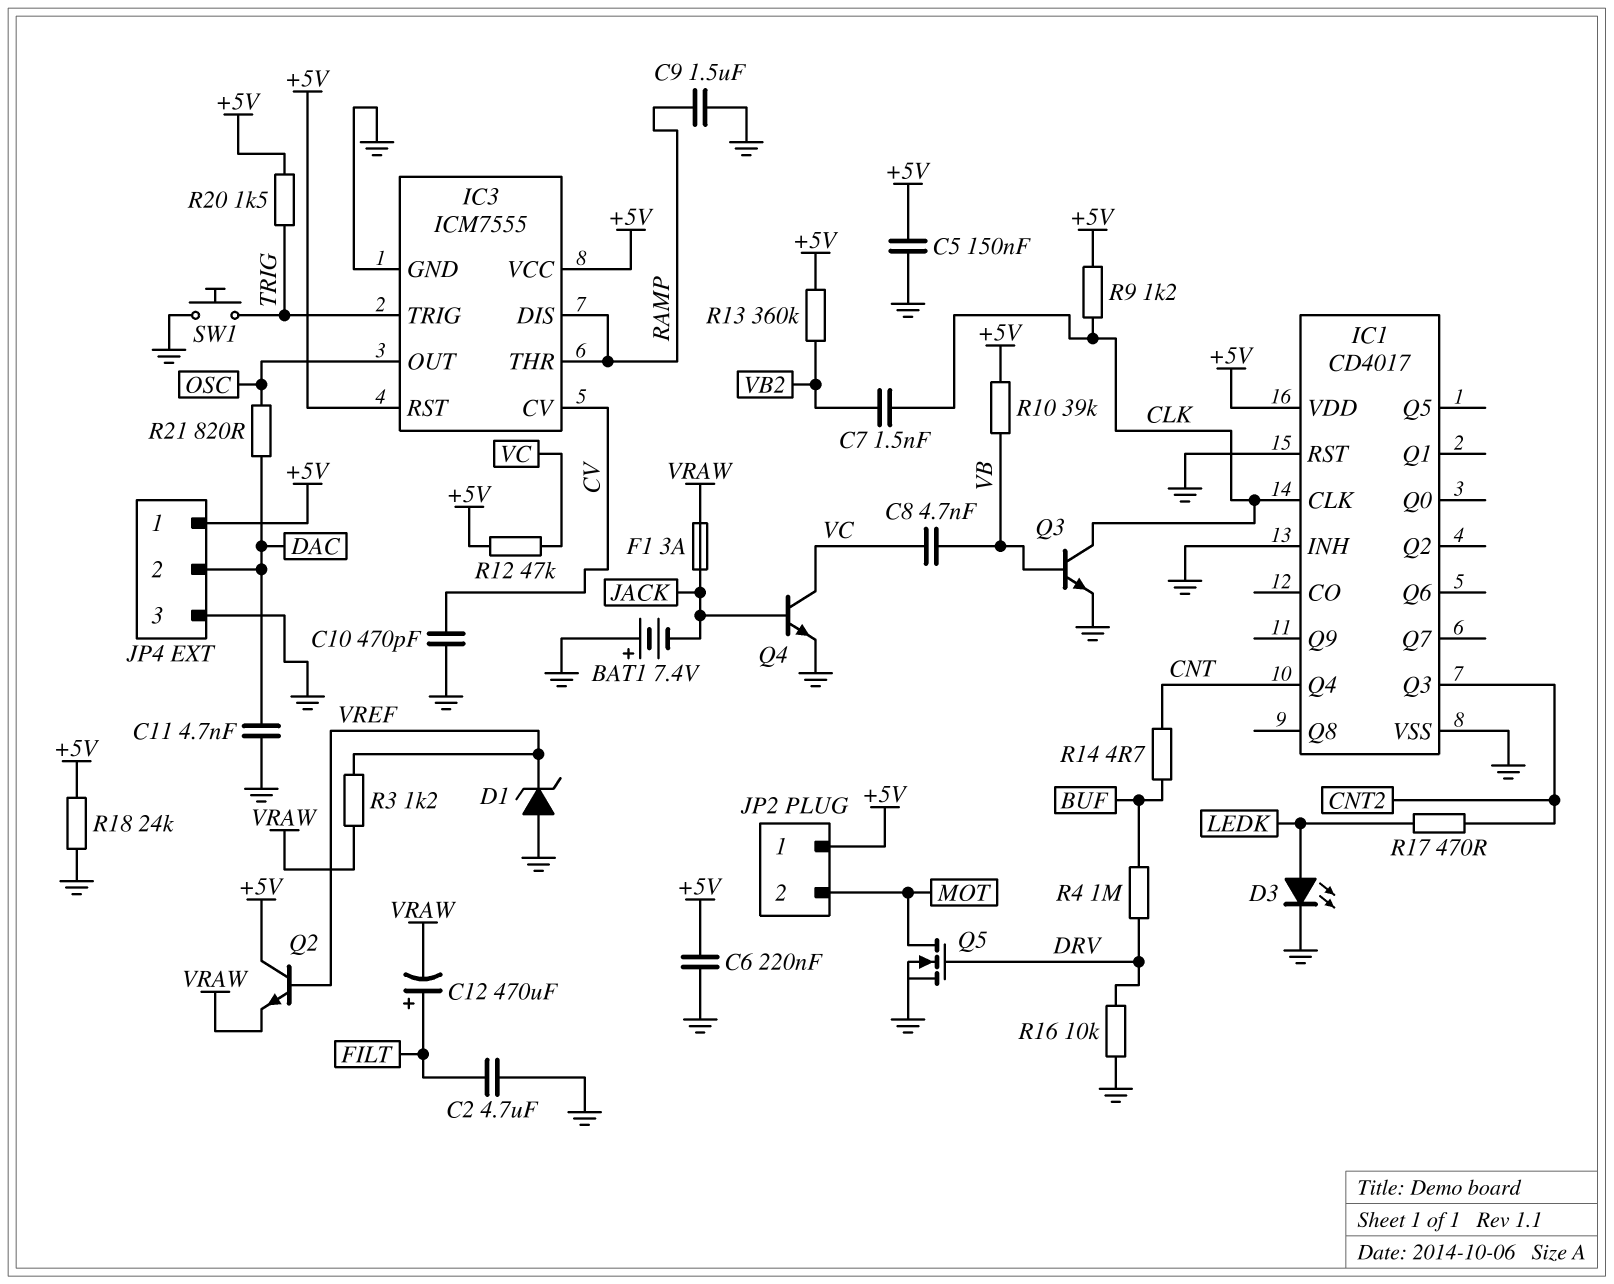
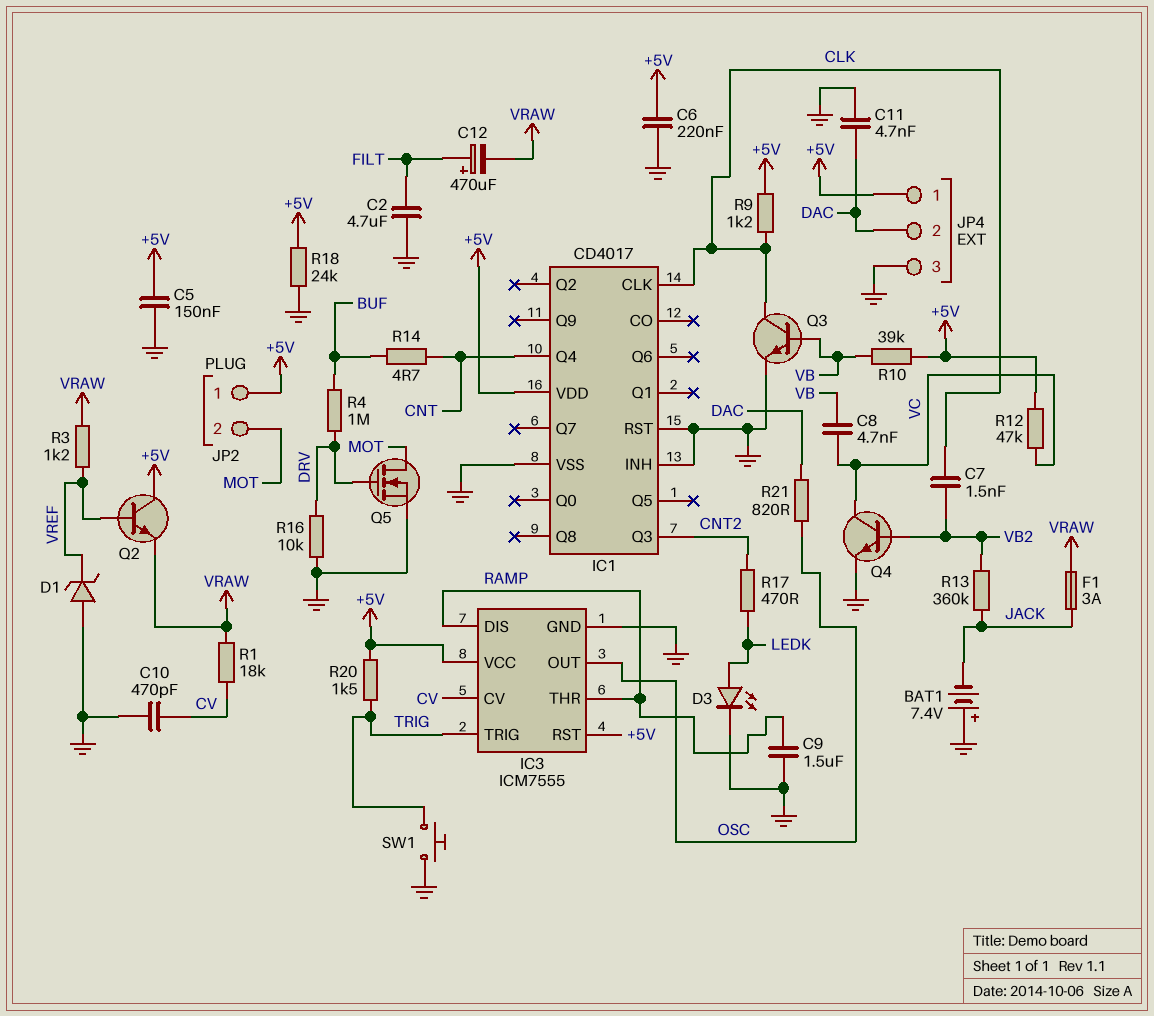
Q4: NPN (B JACK, C VC, E GND) -> NPN (B VB2, C VC, E GND)
R1: none -> 18k (CV, VRAW)
R13: 360k (+5V, VB2) -> 360k (JACK, VB2)

